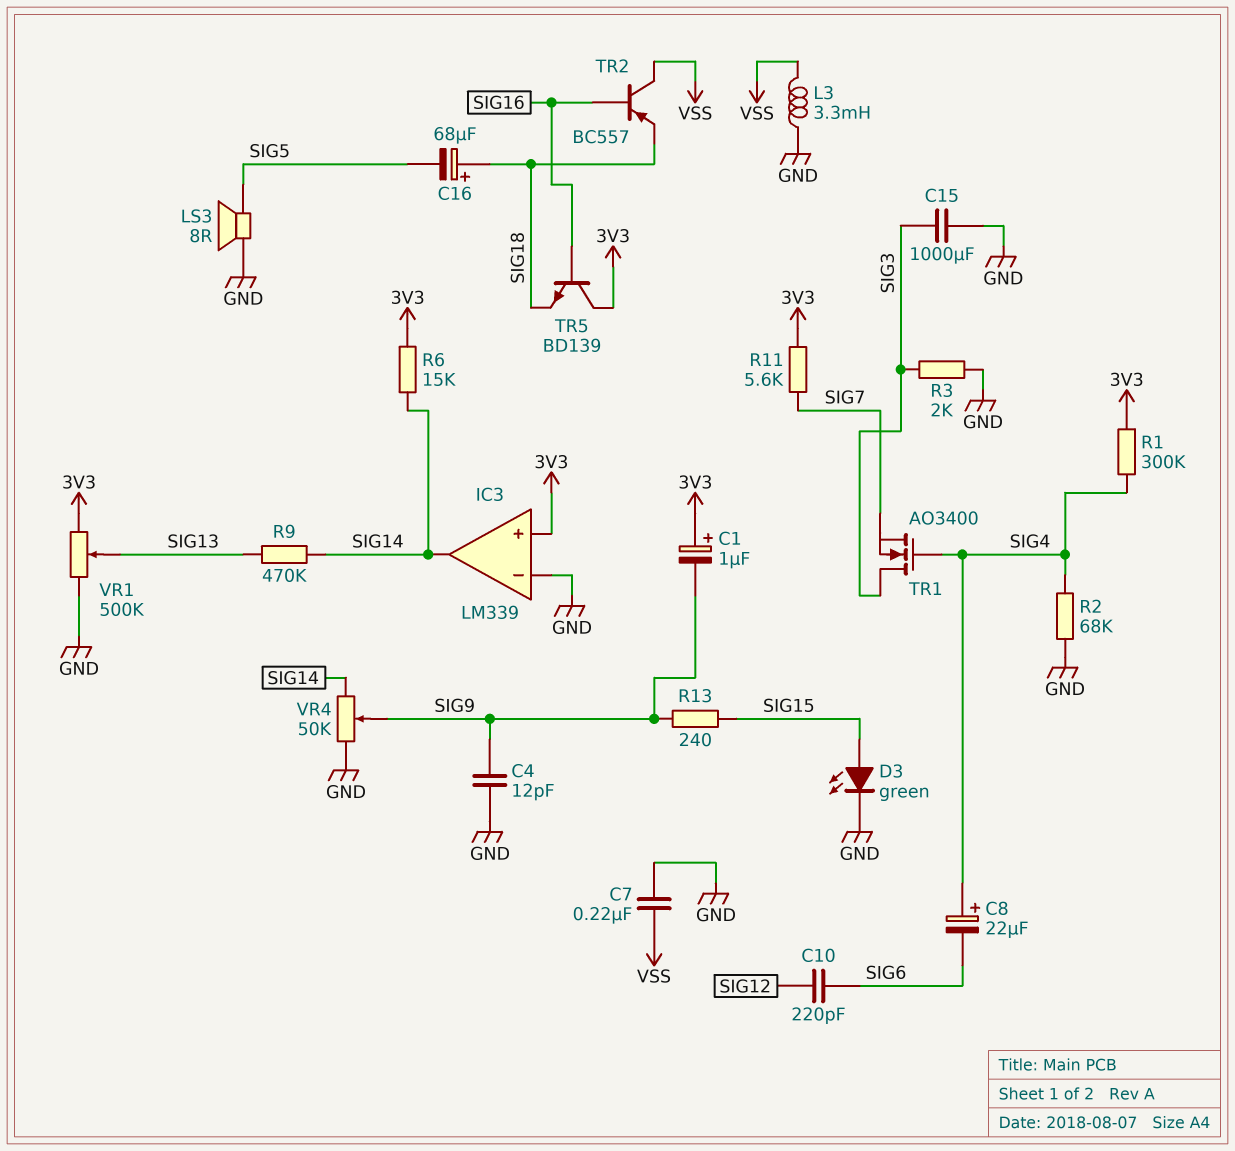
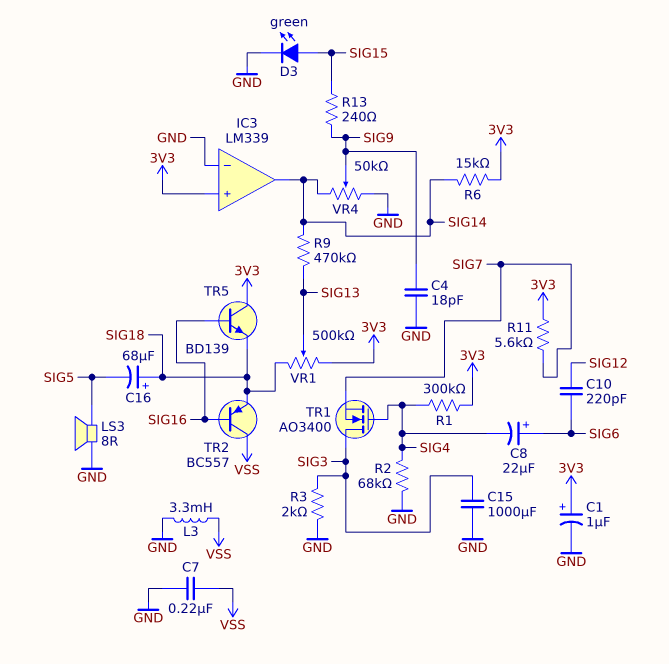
C1: 1uF (plus 3V3, minus SIG9) -> 1uF (plus 3V3, minus GND)
C4: 12pF (GND, SIG9) -> 18pF (GND, SIG9)
C8: 22uF (plus SIG4, minus SIG6) -> 22uF (plus SIG6, minus SIG4)
VR1: 500k (3V3, GND, wiper SIG13) -> 500k (3V3, SIG18, wiper SIG13)

